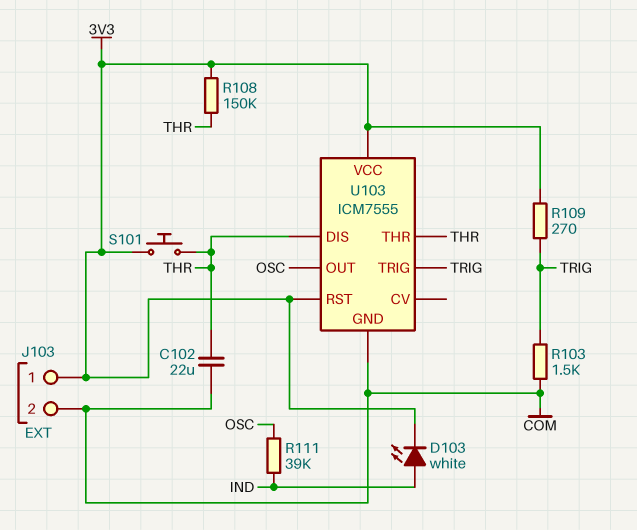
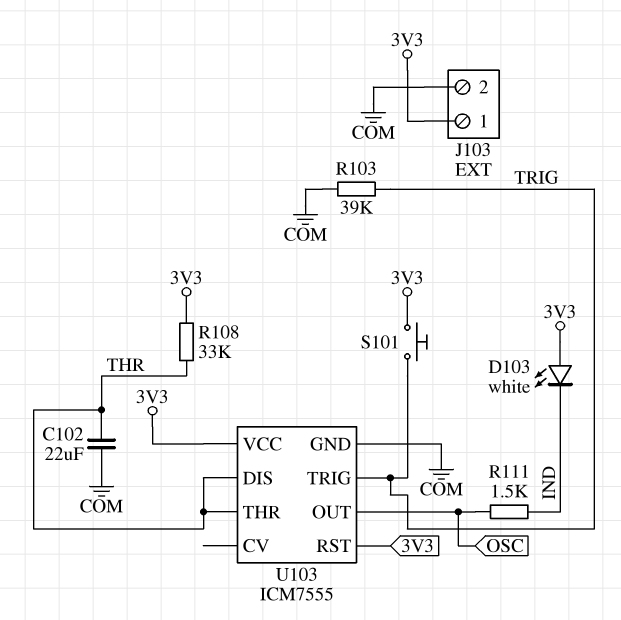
D103: LED white (A IND, K 3V3) -> LED white (A 3V3, K IND)
R103: 1.5k (COM, TRIG) -> 39k (COM, TRIG)
R108: 150k (3V3, THR) -> 33k (3V3, THR)
R109: 270 (3V3, TRIG) -> none
R111: 39k (IND, OSC) -> 1.5k (IND, OSC)
S101: button (3V3, THR) -> button (3V3, TRIG)

